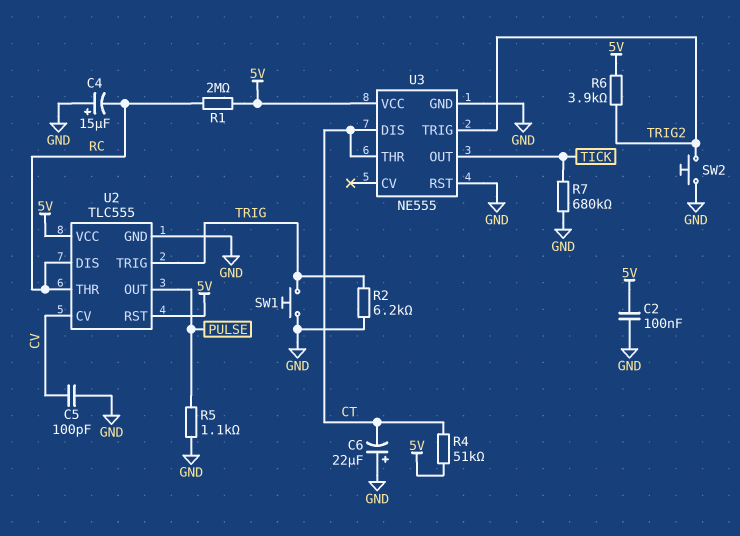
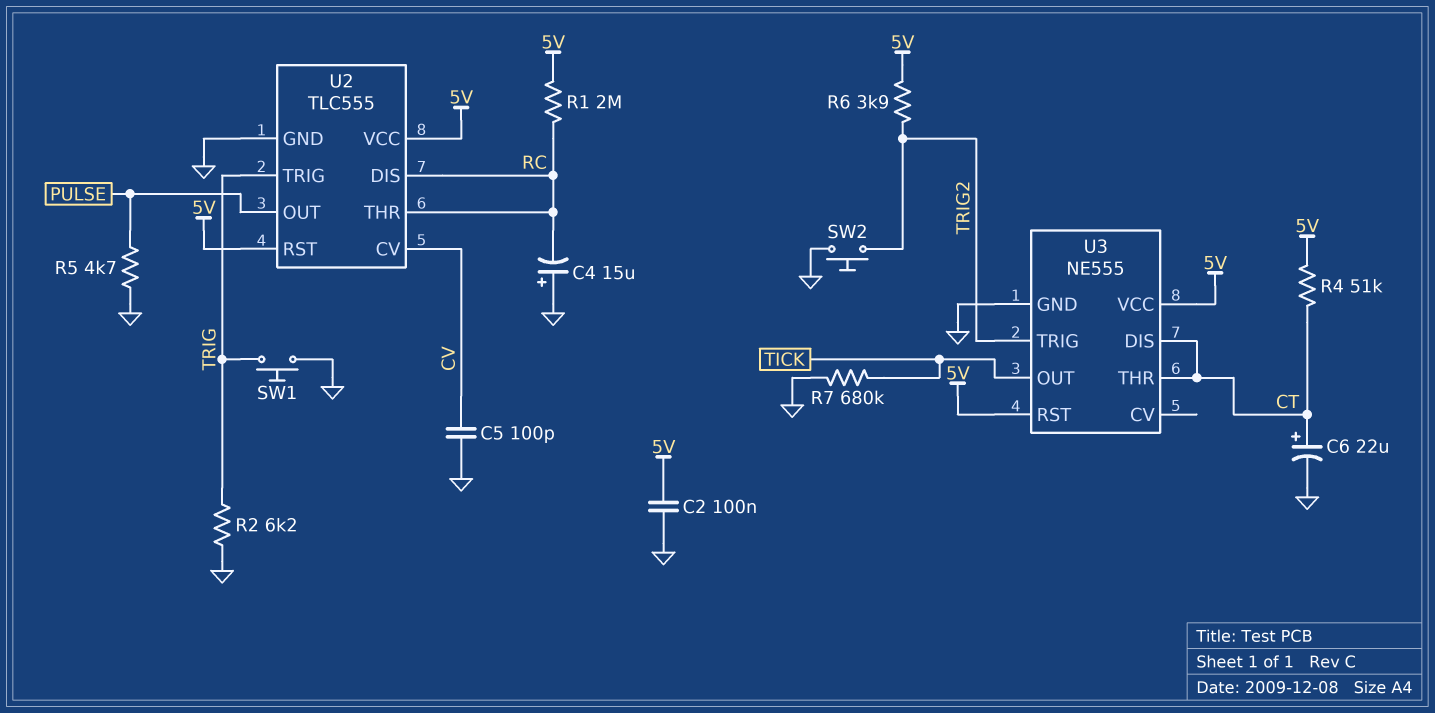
C6: 22uF (plus GND, minus CT) -> 22uF (plus CT, minus GND)
R5: 1.1k (GND, PULSE) -> 4.7k (GND, PULSE)
U3 pin RST: GND -> 5V

